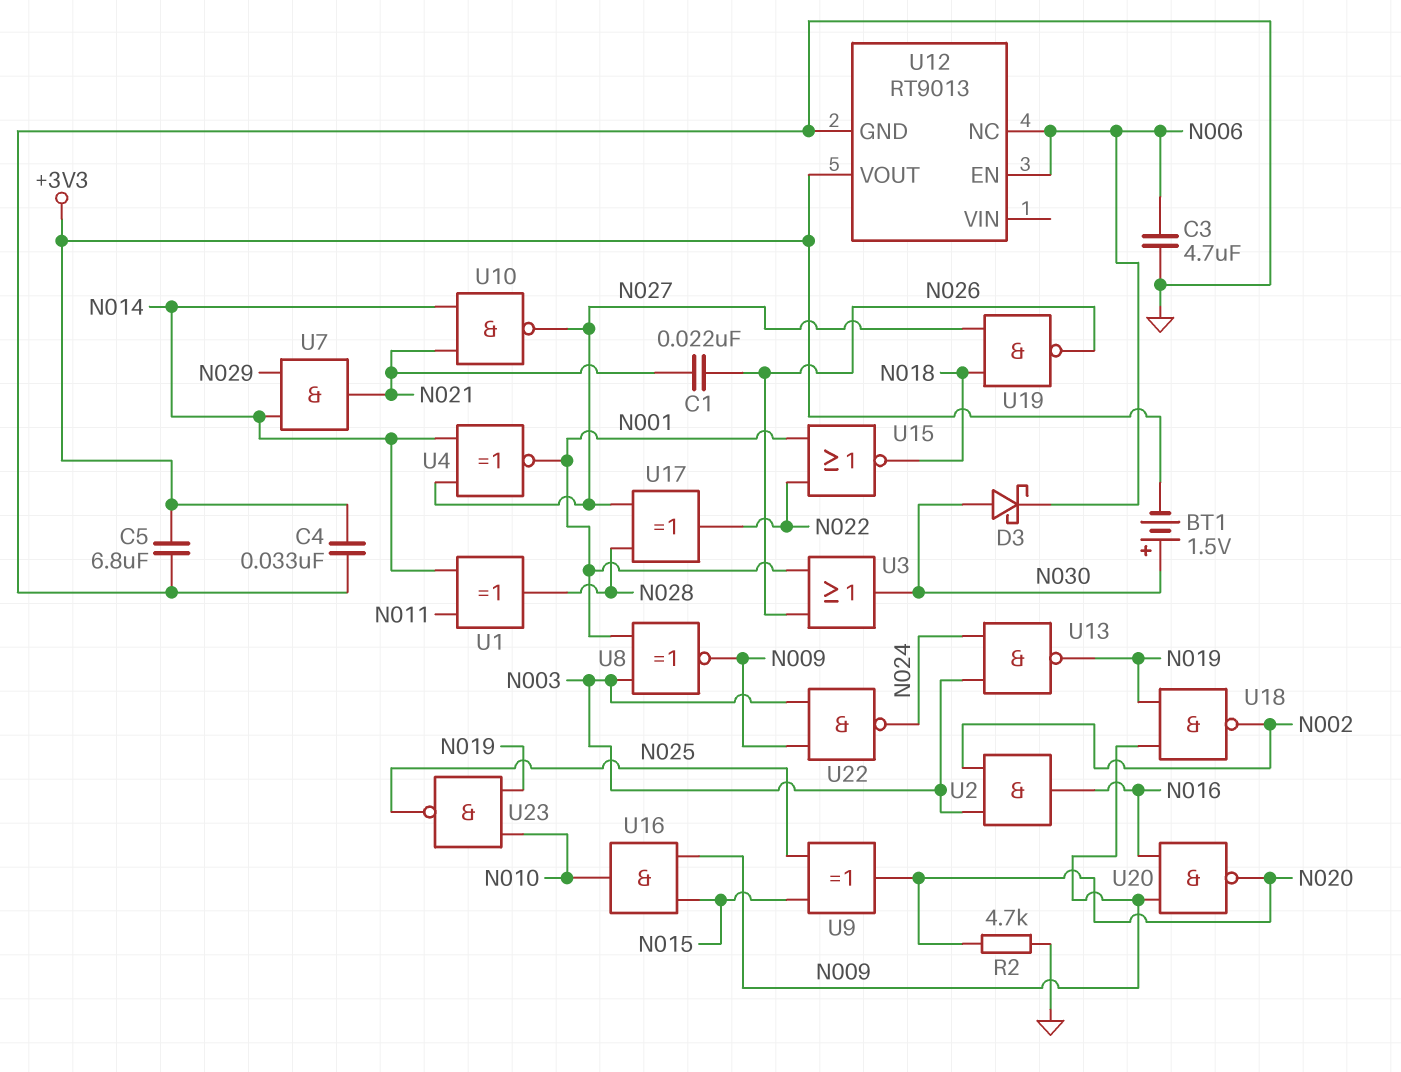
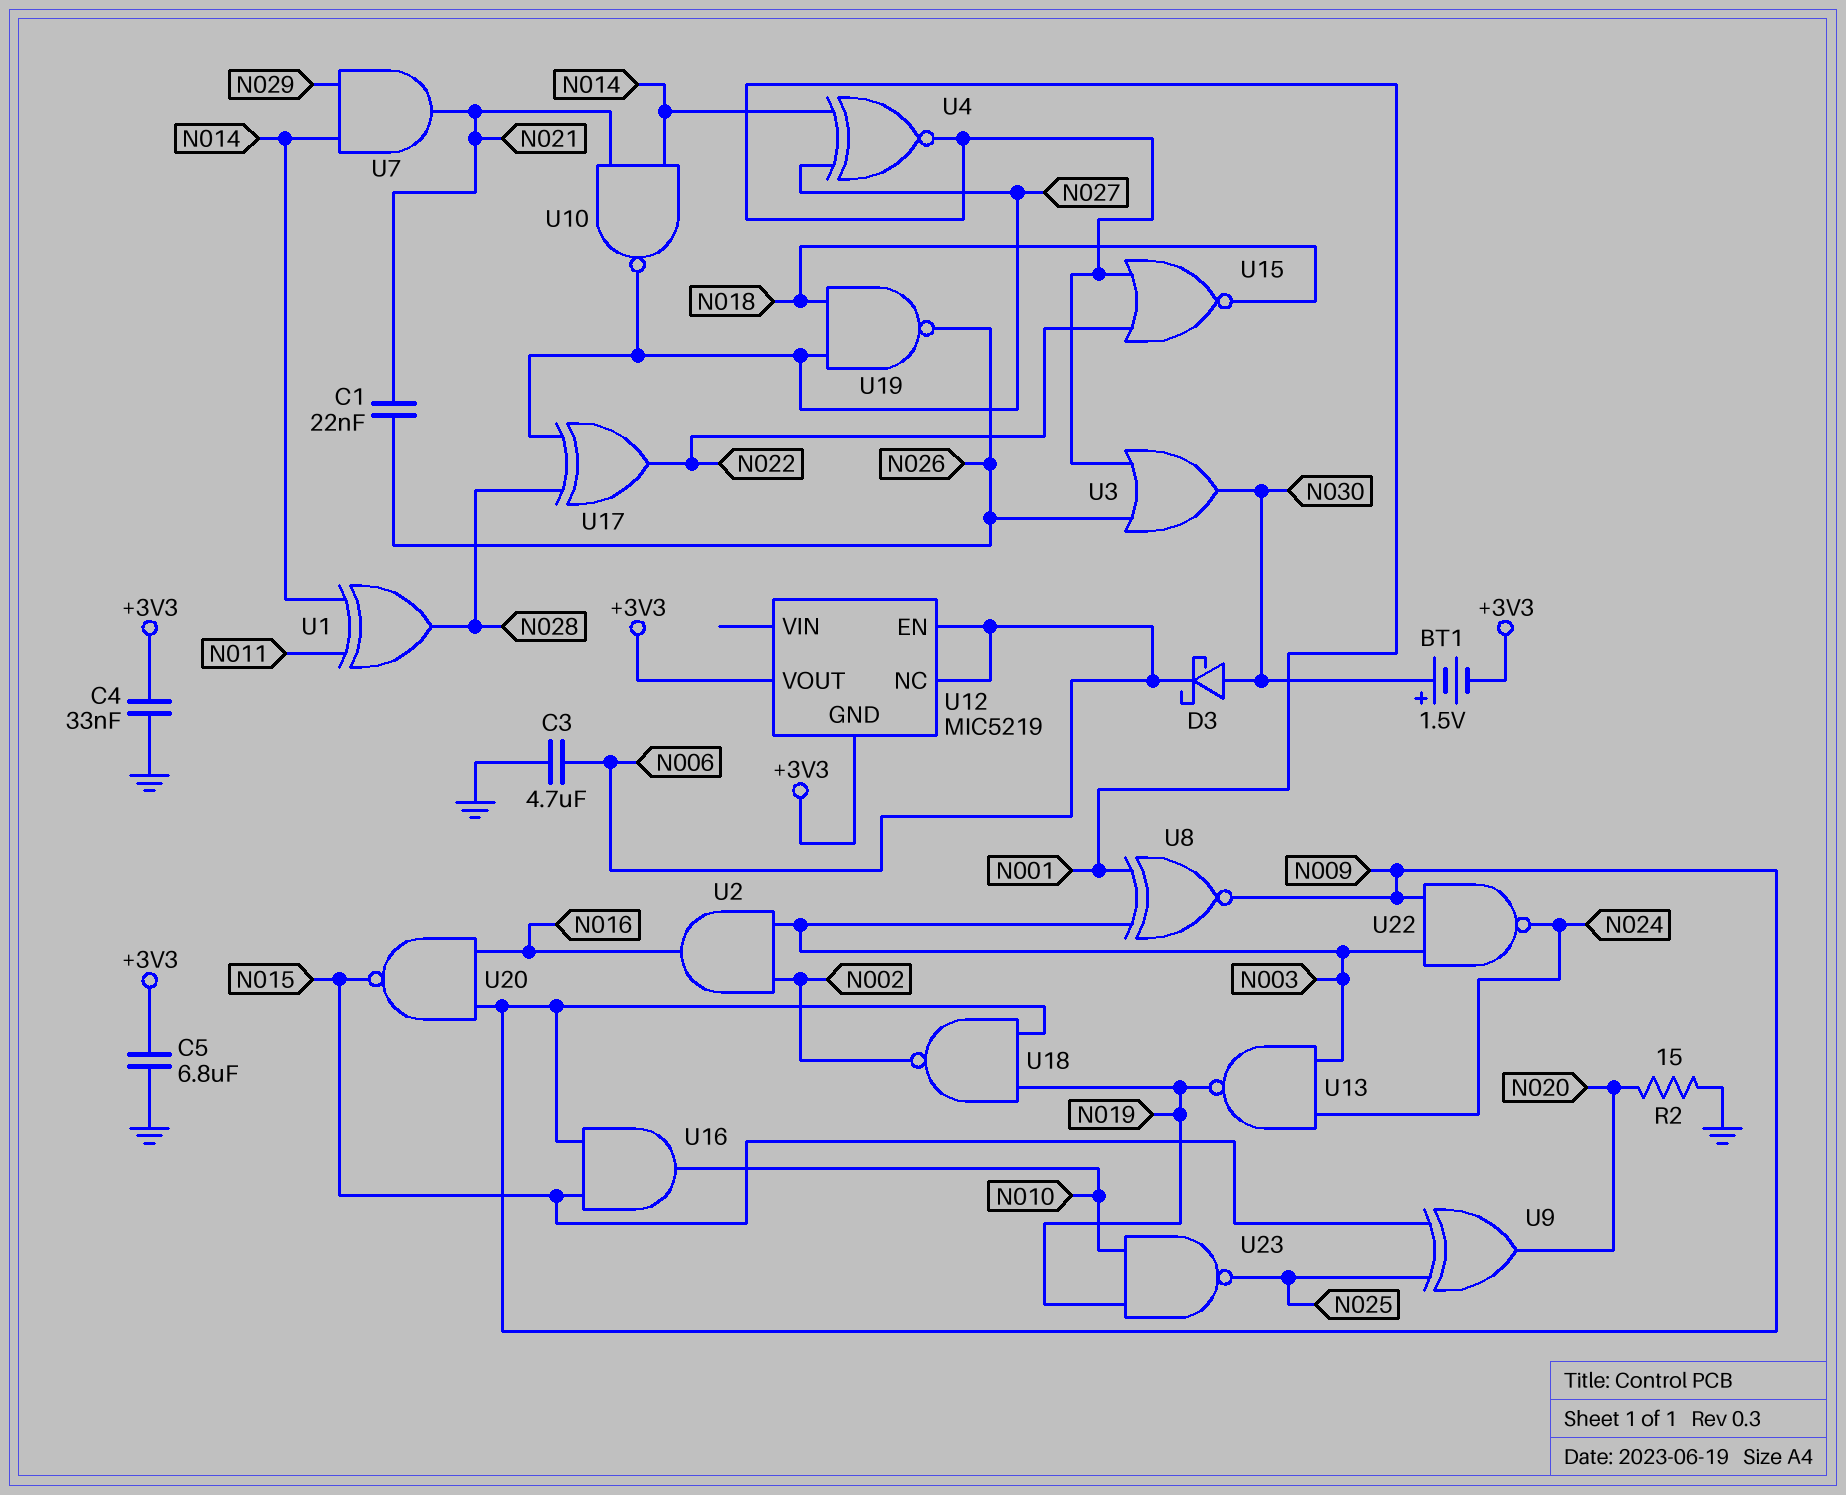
R2: 4.7k (GND, N020) -> 15 (GND, N020)
U12: RT9013 -> MIC5219
U12 pin GND: GND -> +3V3
U20: NAND (in N009, in N016, out N020) -> NAND (in N009, in N016, out N015)

